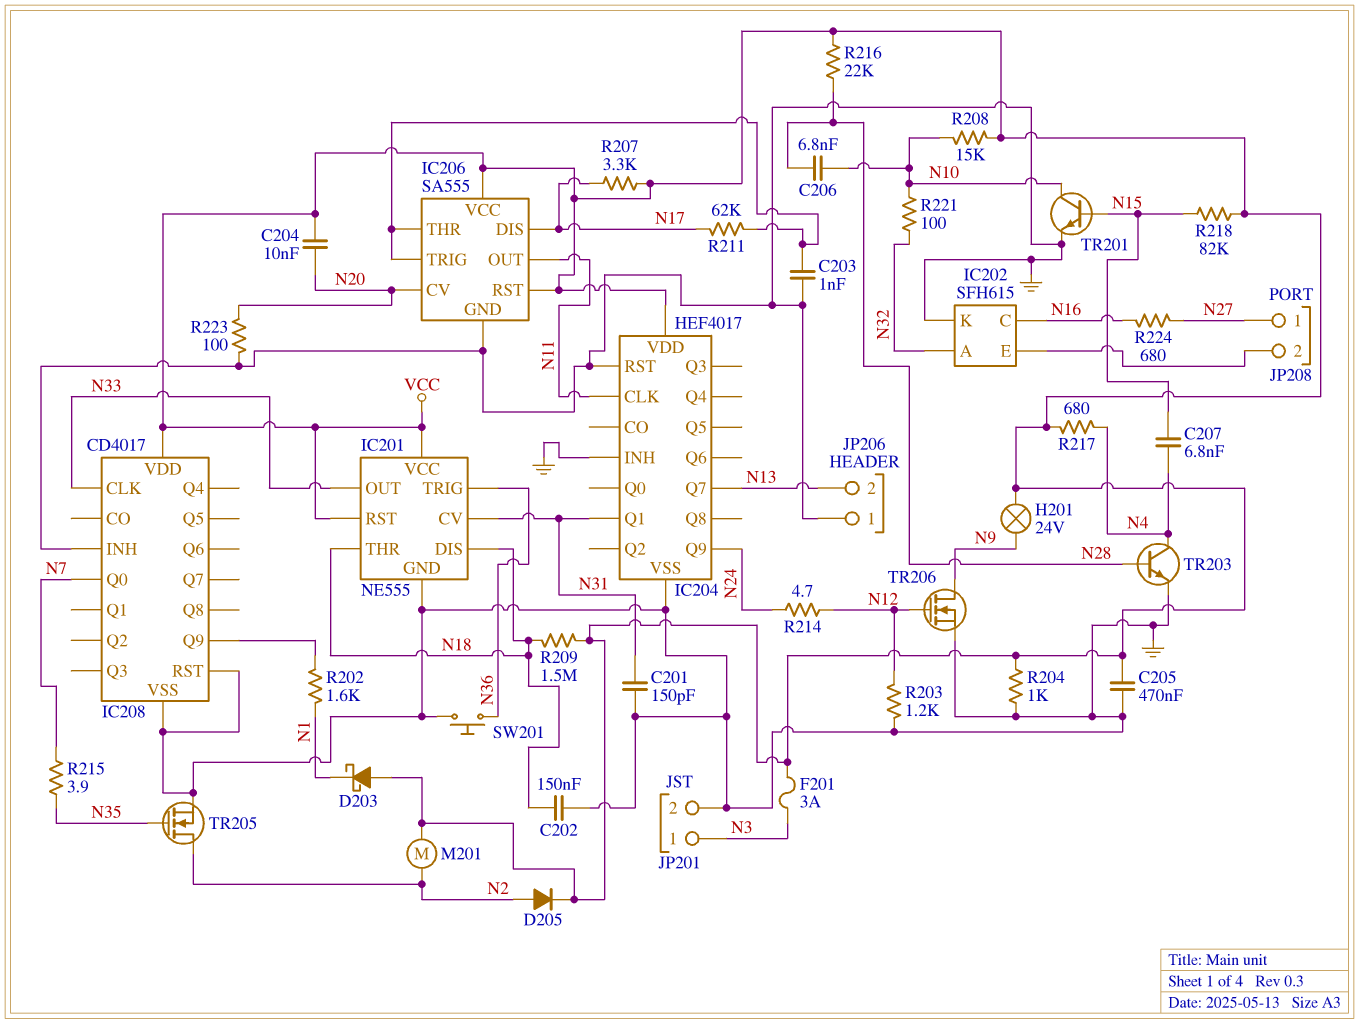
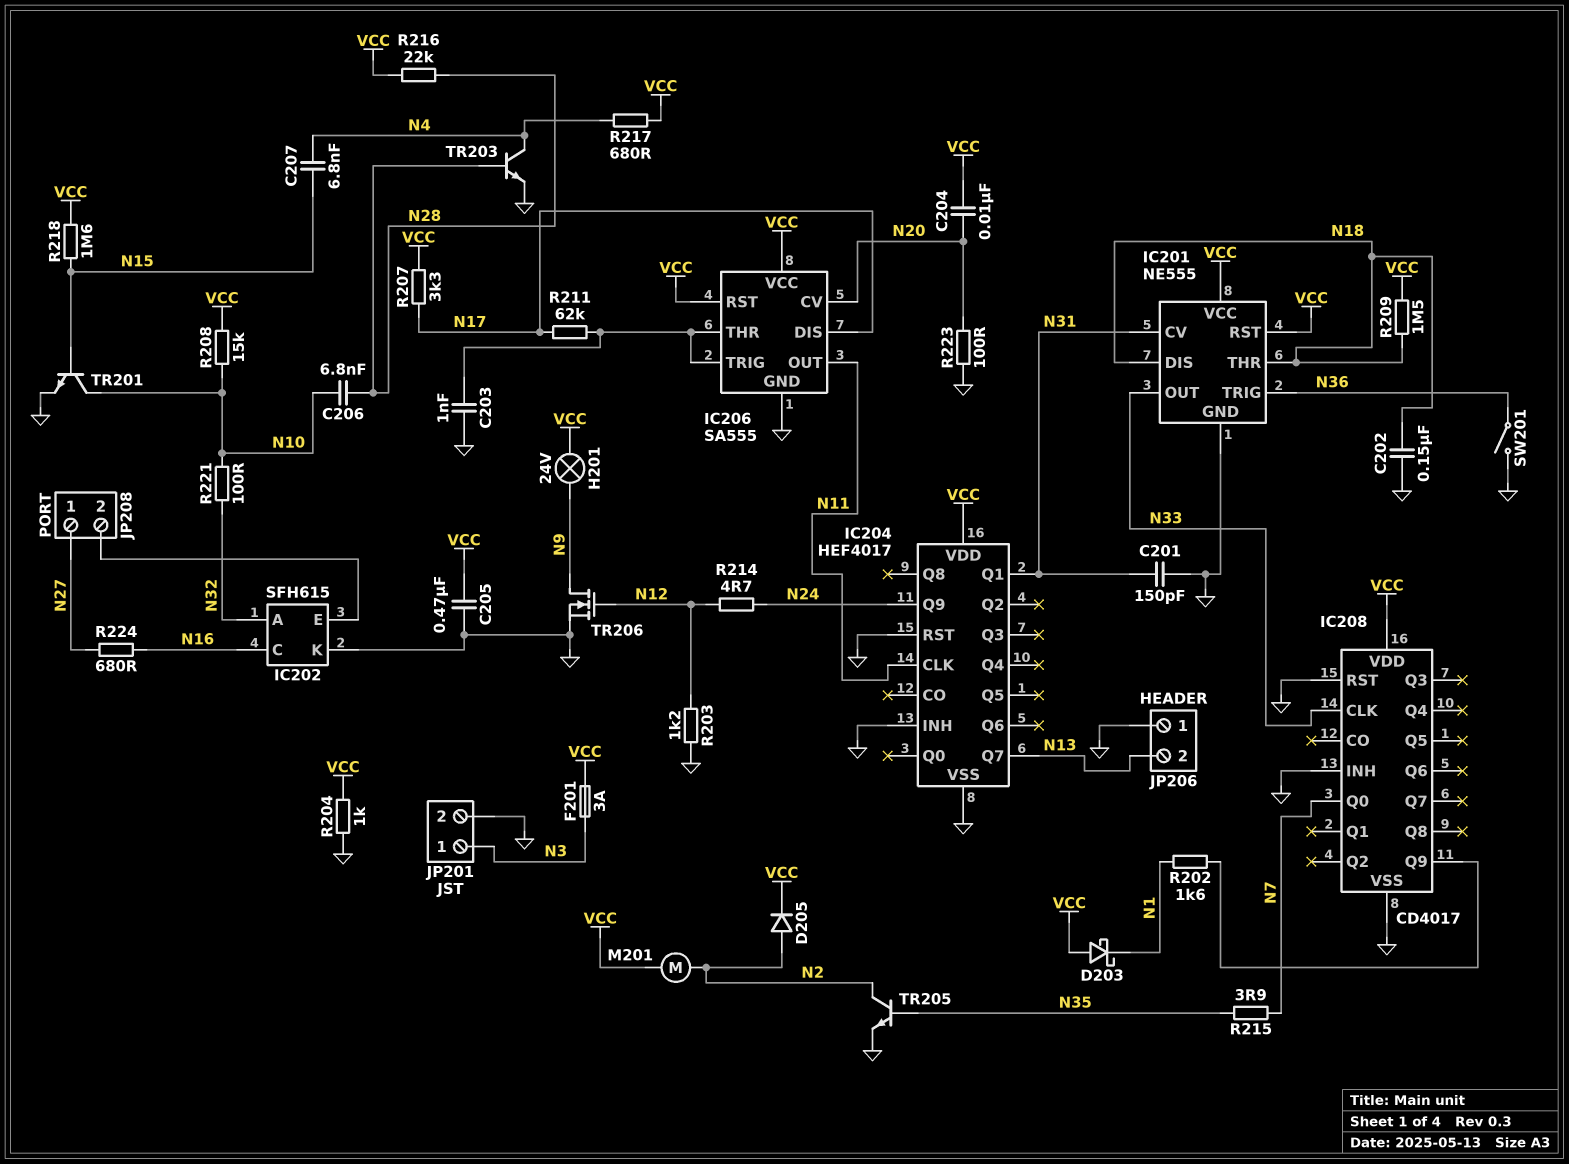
R218: 82k (N15, VCC) -> 1.6M (N15, VCC)
SW201: button (GND, N36) -> switch (GND, N36)
TR205: NMOS (G N35, D N2, S GND) -> NPN (B N35, C N2, E GND)

